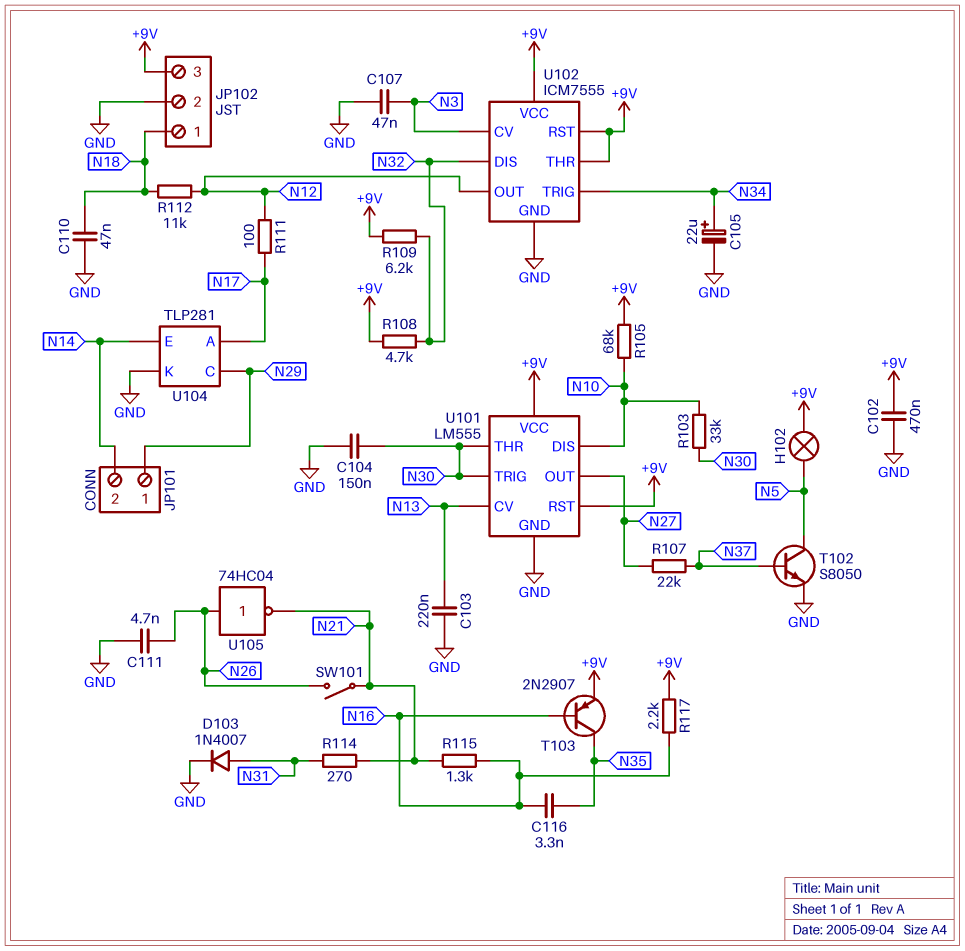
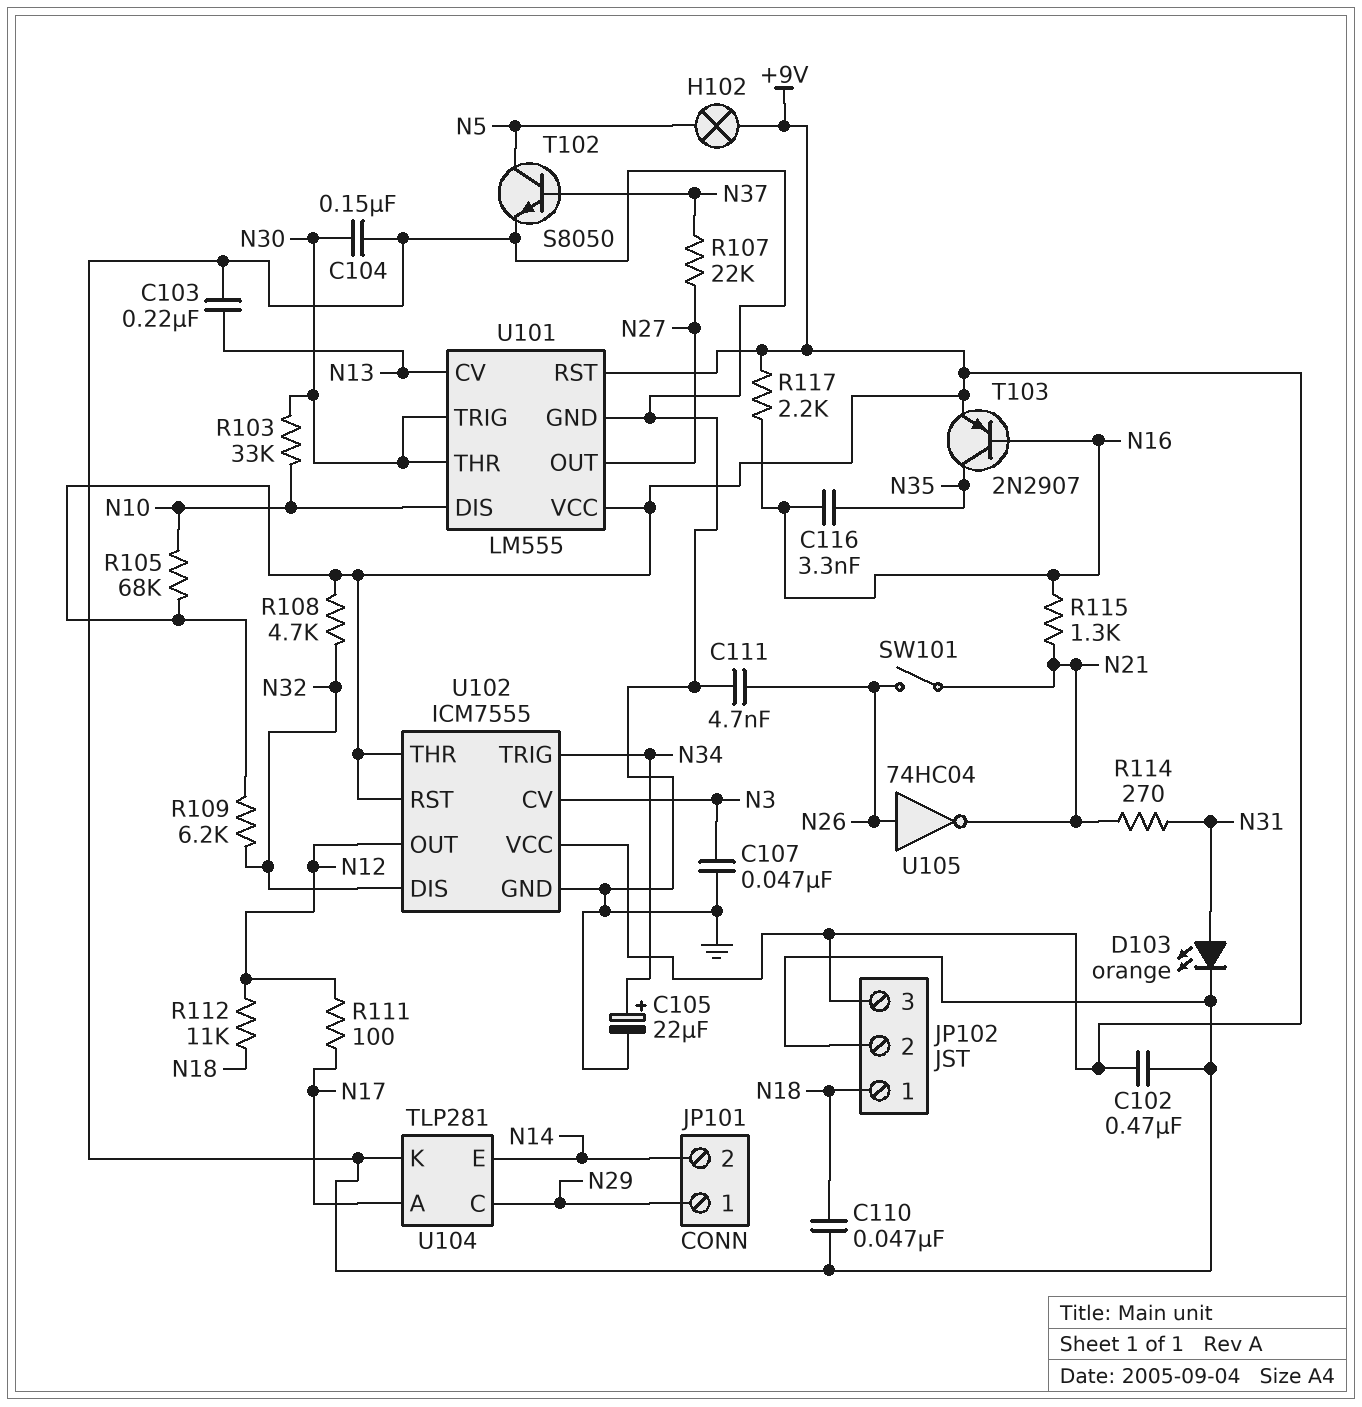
D103: diode 1N4007 (A N31, K GND) -> LED orange (A N31, K GND)

